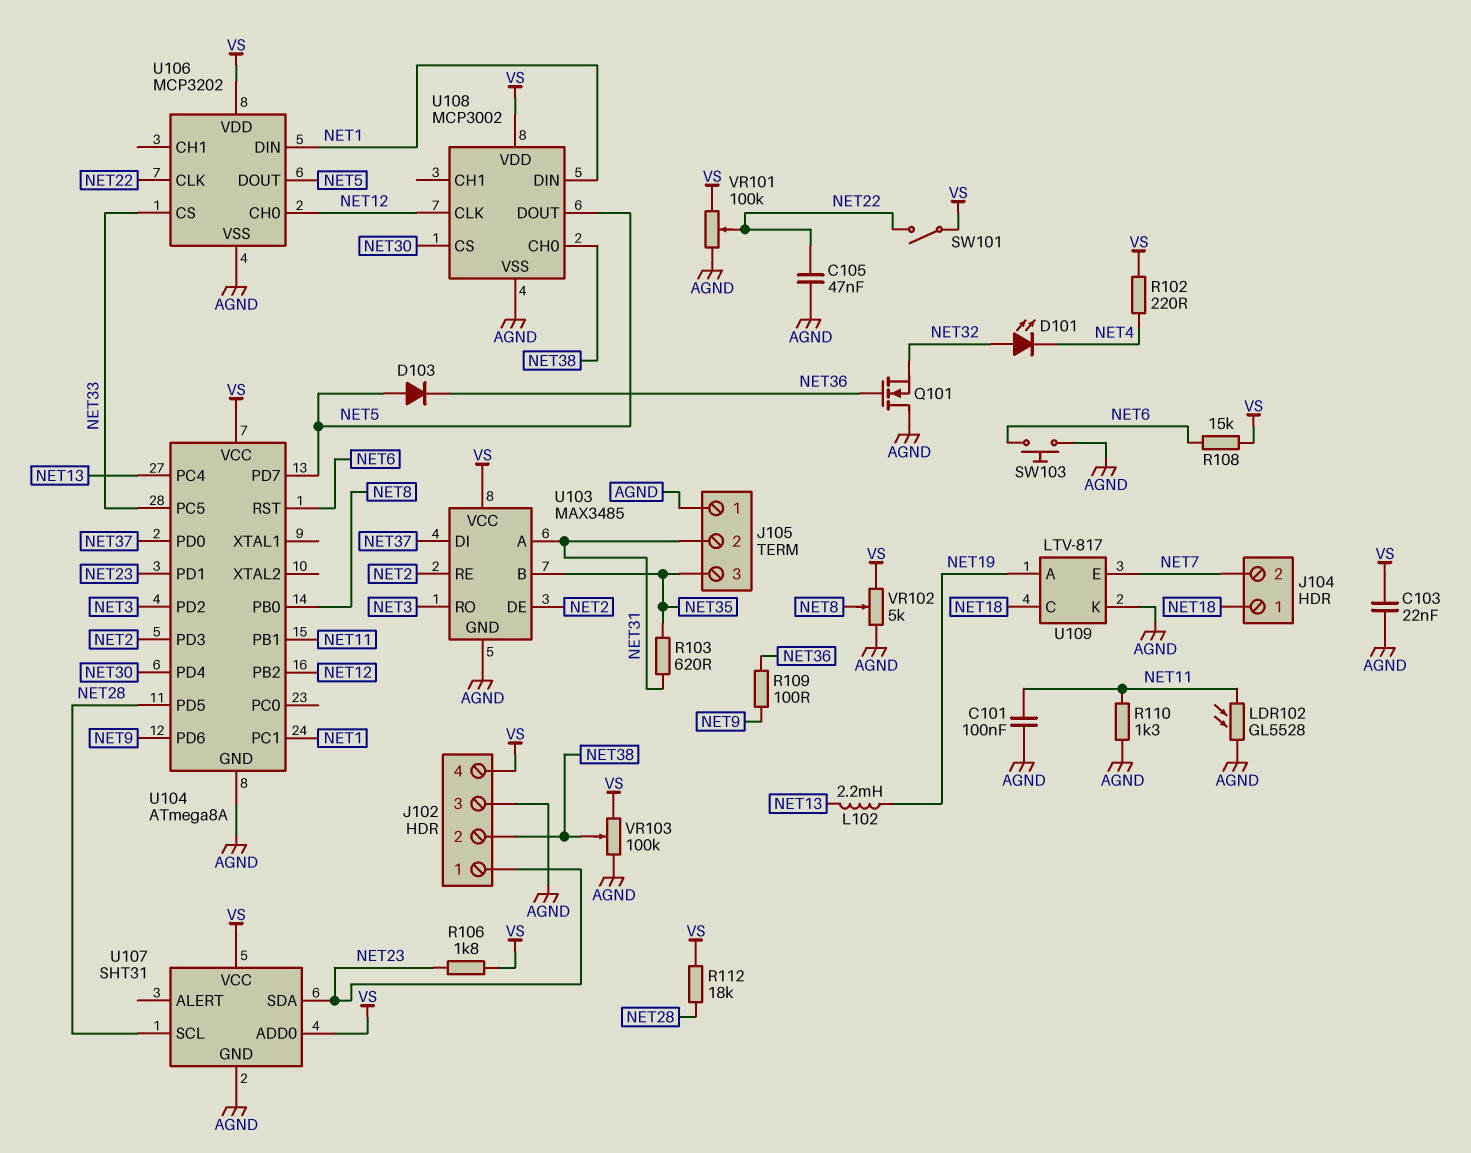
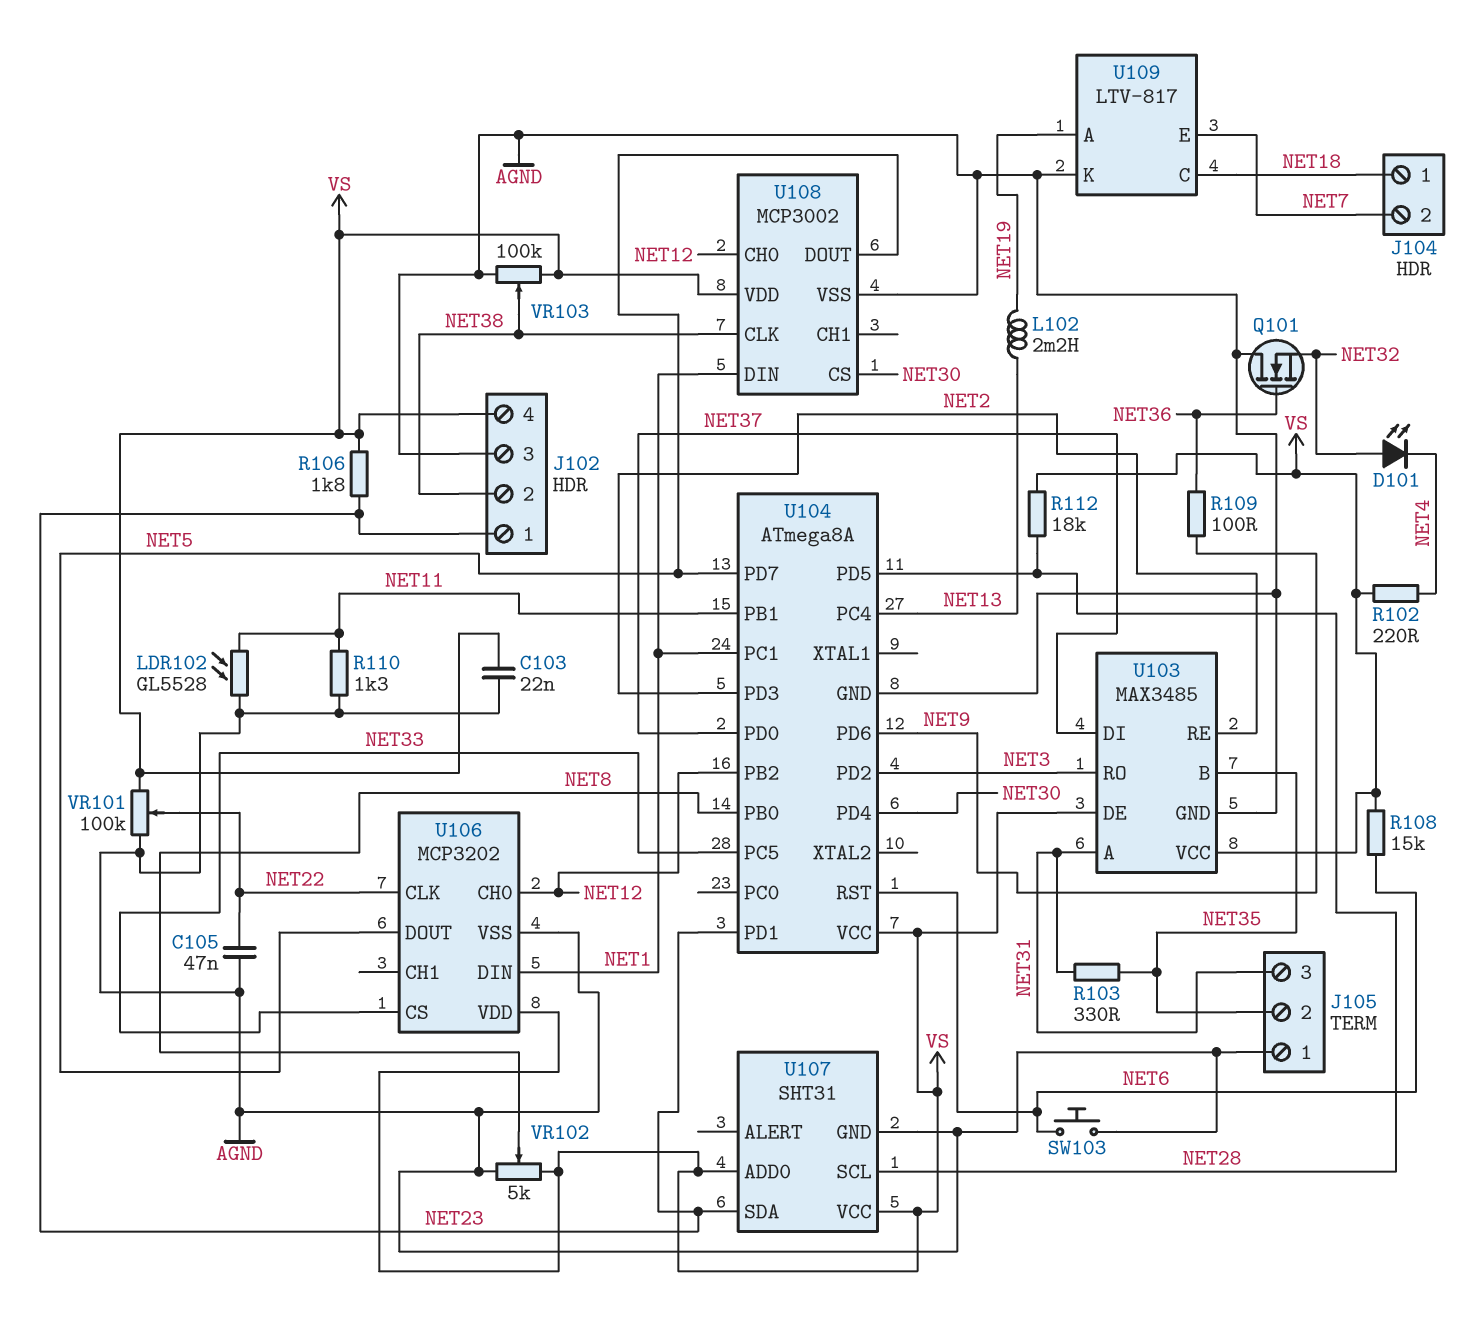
C101: 100nF (AGND, NET11) -> none
D103: diode (A NET5, K NET36) -> none
J105 pin 2: NET31 -> NET35
J105 pin 3: NET35 -> NET31
R103: 620 (NET31, NET35) -> 330 (NET31, NET35)
SW101: switch (NET22, VS) -> none
U103 pin DE: NET2 -> VS
U108 pin CH0: NET38 -> NET12
U108 pin CLK: NET12 -> NET38

